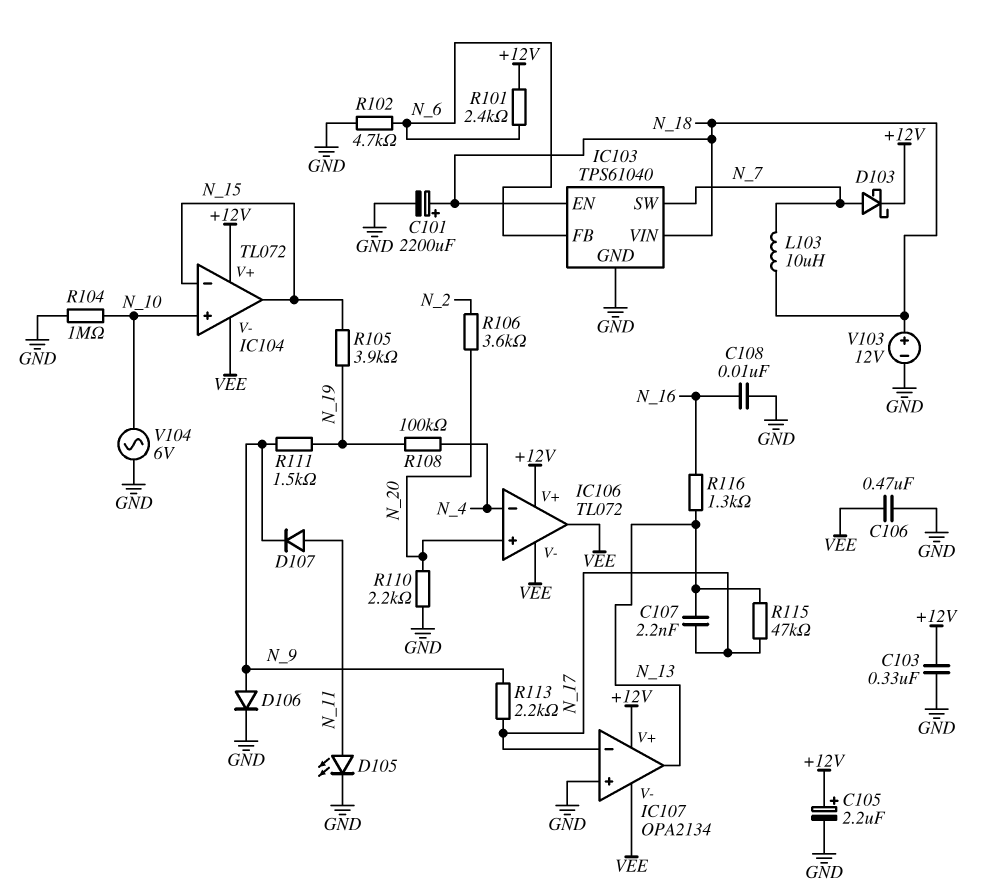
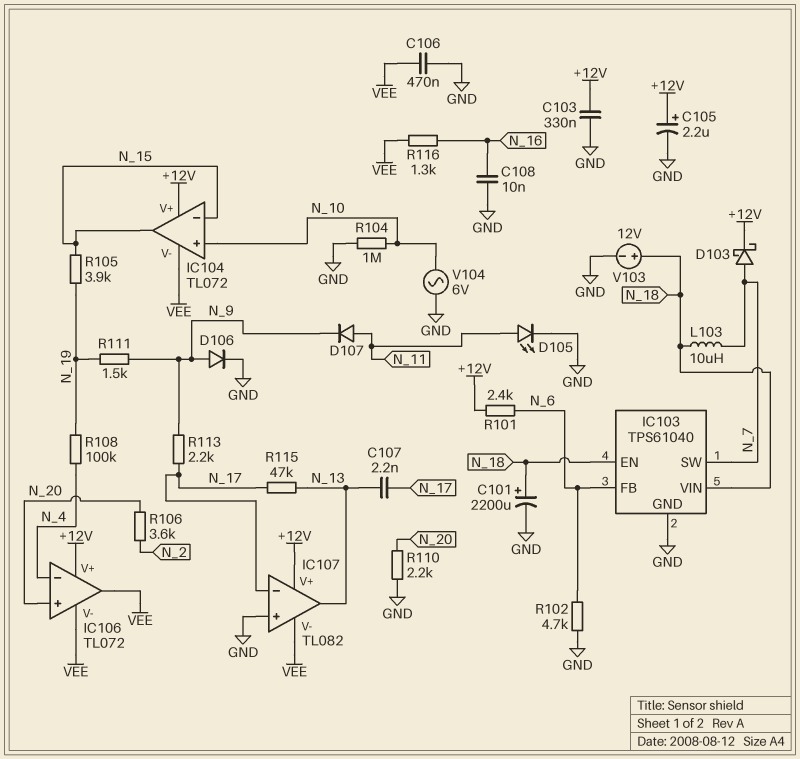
IC107: OPA2134 -> TL082
R116: 1.3k (N_13, N_16) -> 1.3k (N_16, VEE)

